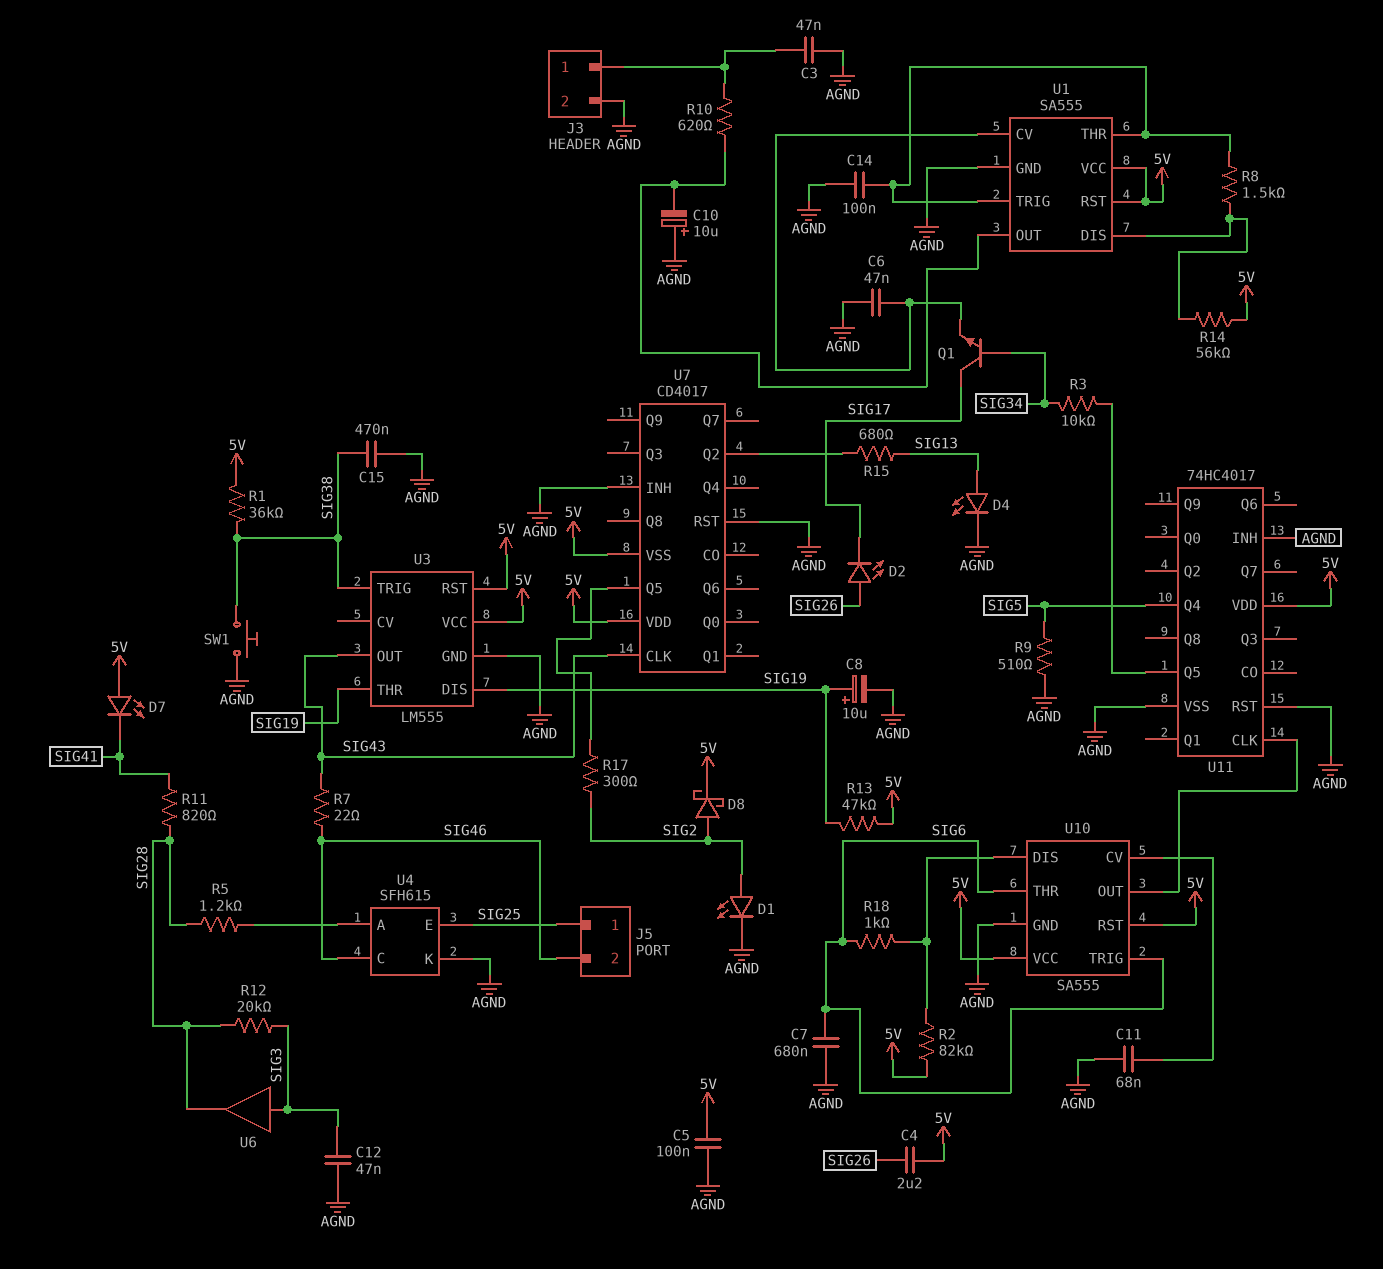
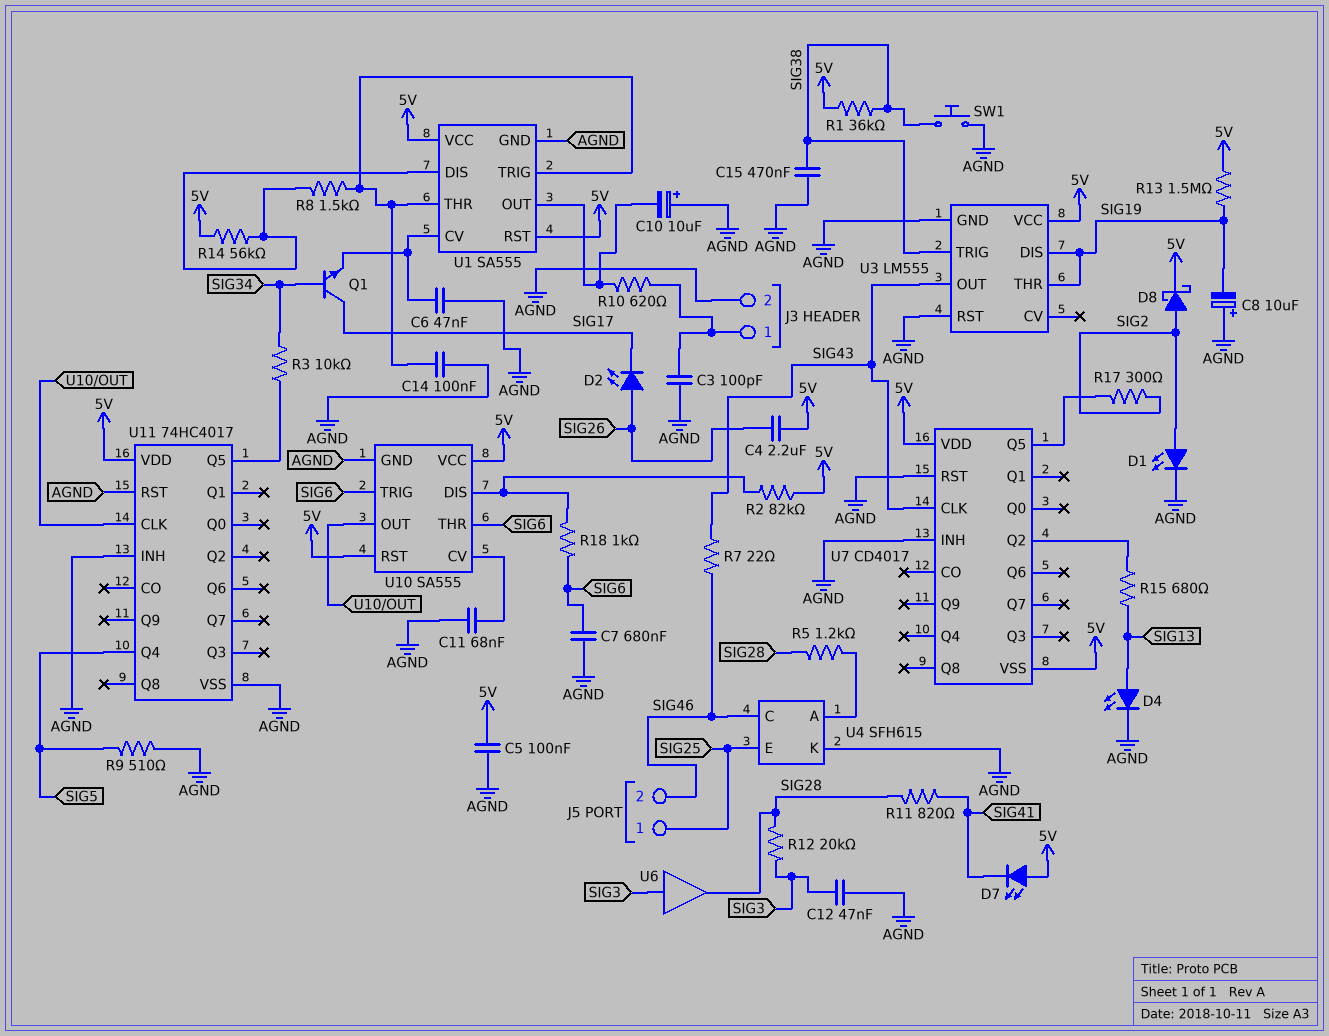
C3: 47nF (AGND, J3/1) -> 100pF (AGND, J3/1)
C8: 10uF (plus SIG19, minus AGND) -> 10uF (plus AGND, minus SIG19)
R13: 47k (5V, SIG19) -> 1.5M (5V, SIG19)
U3 pin RST: 5V -> AGND

